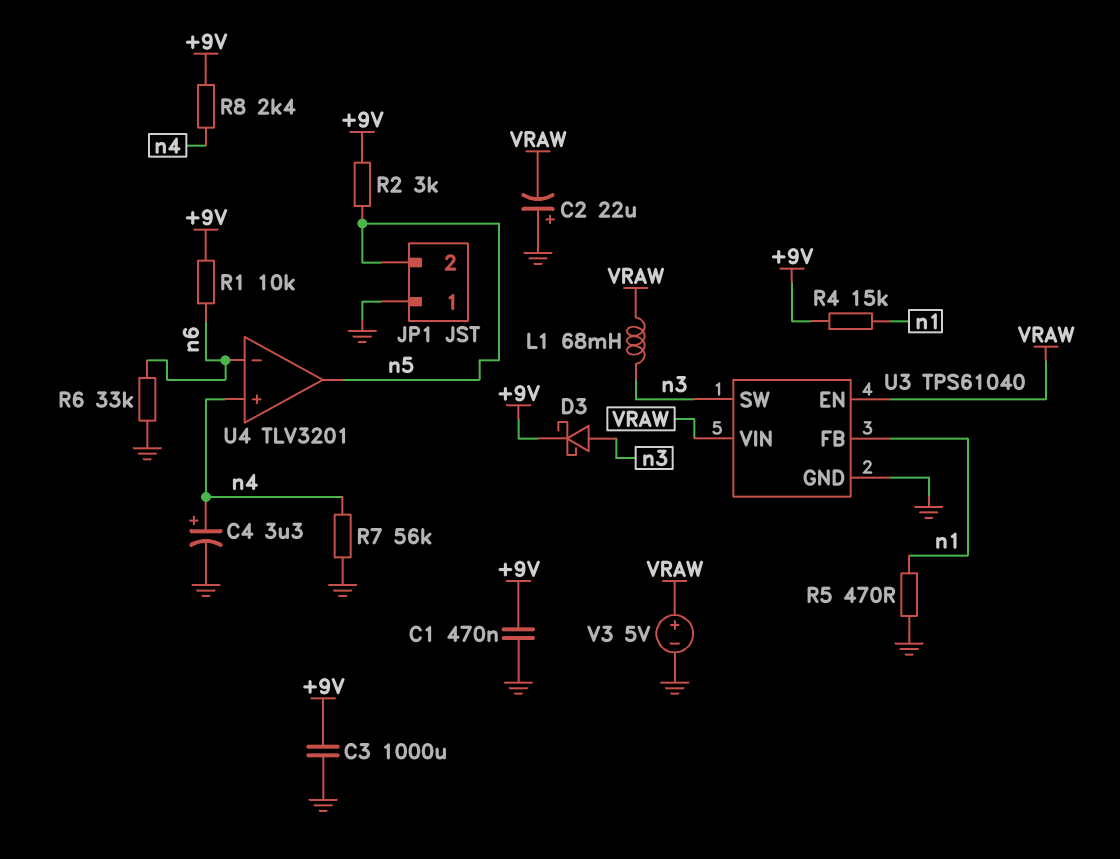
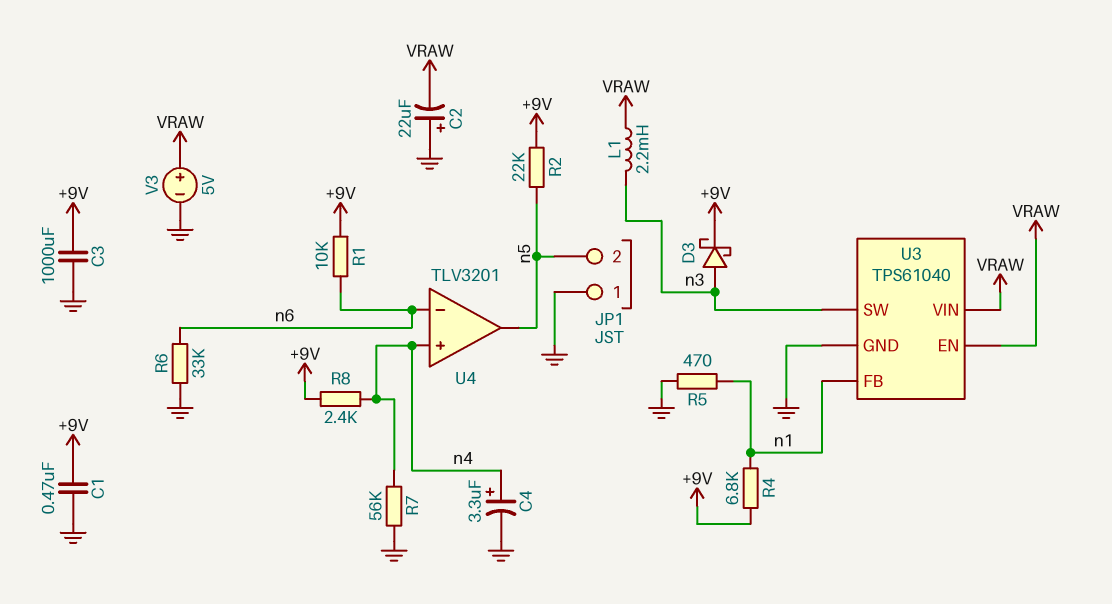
L1: 68mH (VRAW, n3) -> 2.2mH (VRAW, n3)
R2: 3k (+9V, n5) -> 22k (+9V, n5)
R4: 15k (+9V, n1) -> 6.8k (+9V, n1)

